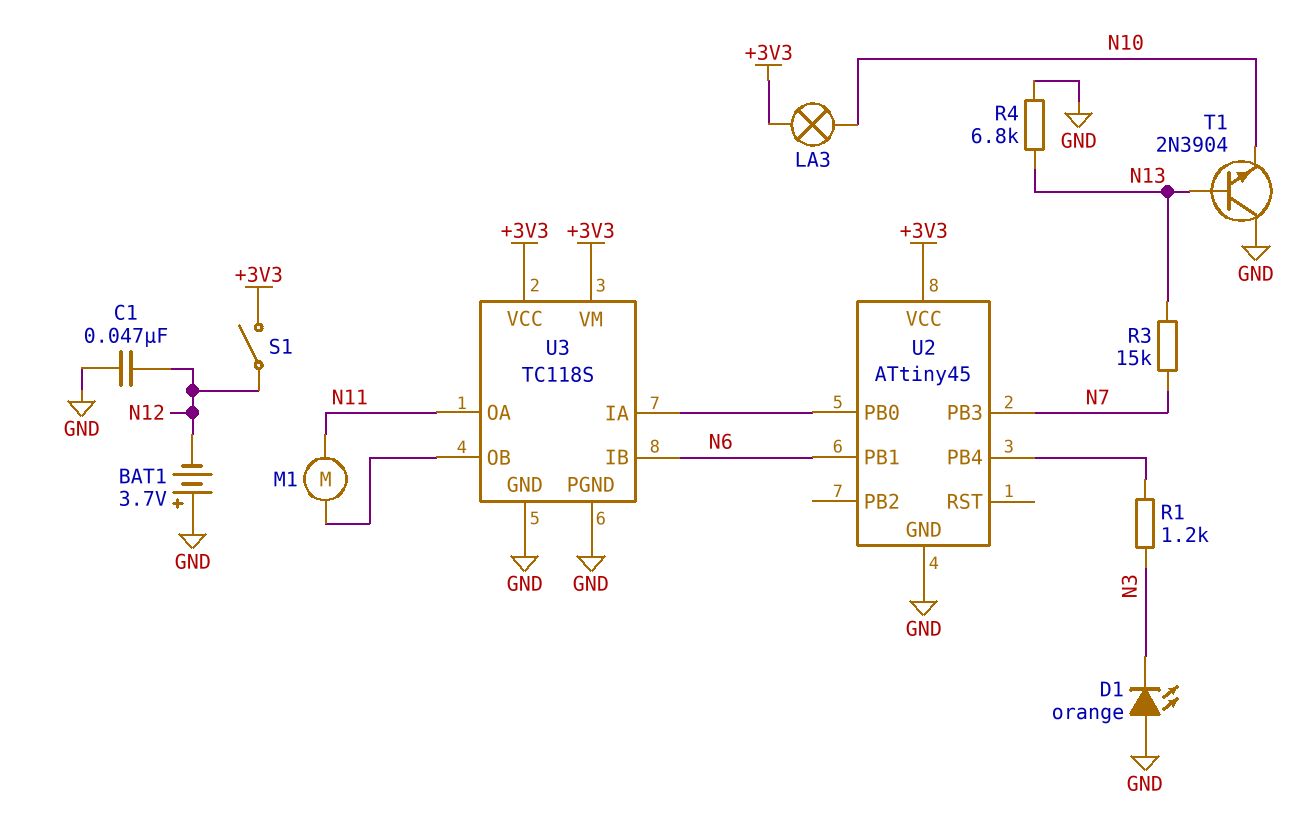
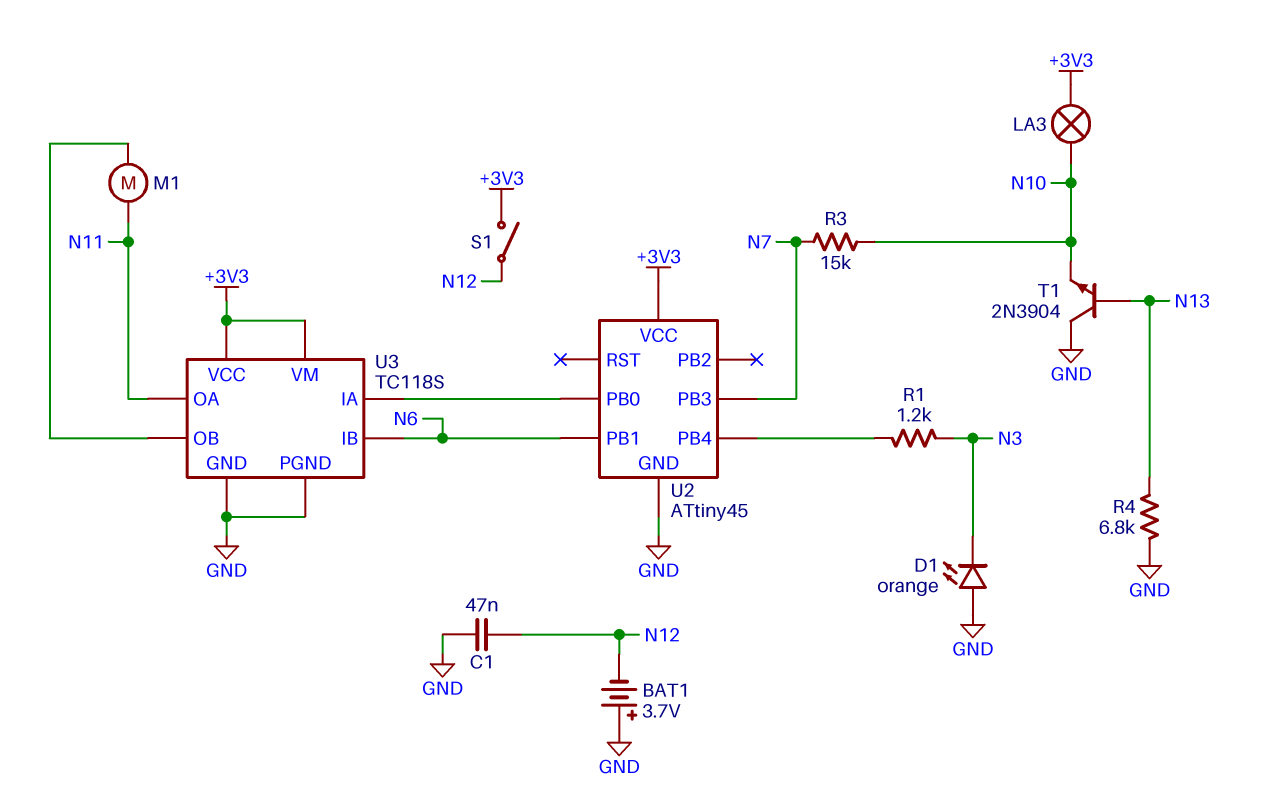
R3: 15k (N7, N13) -> 15k (N7, N10)

